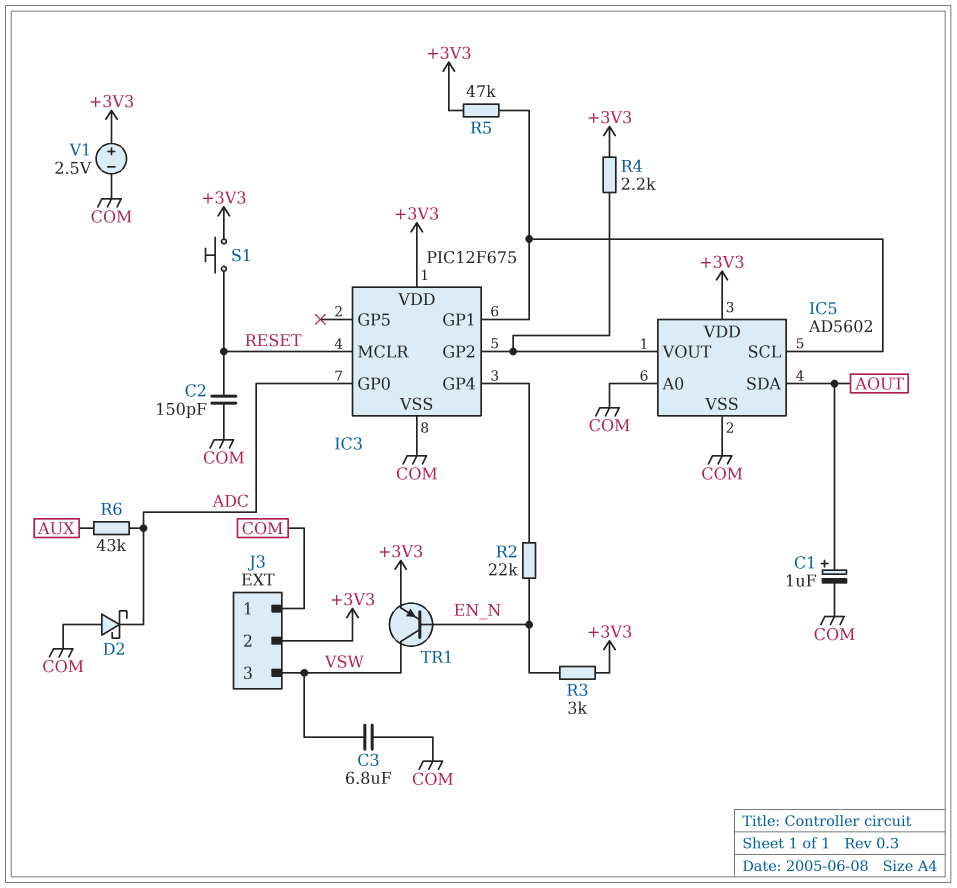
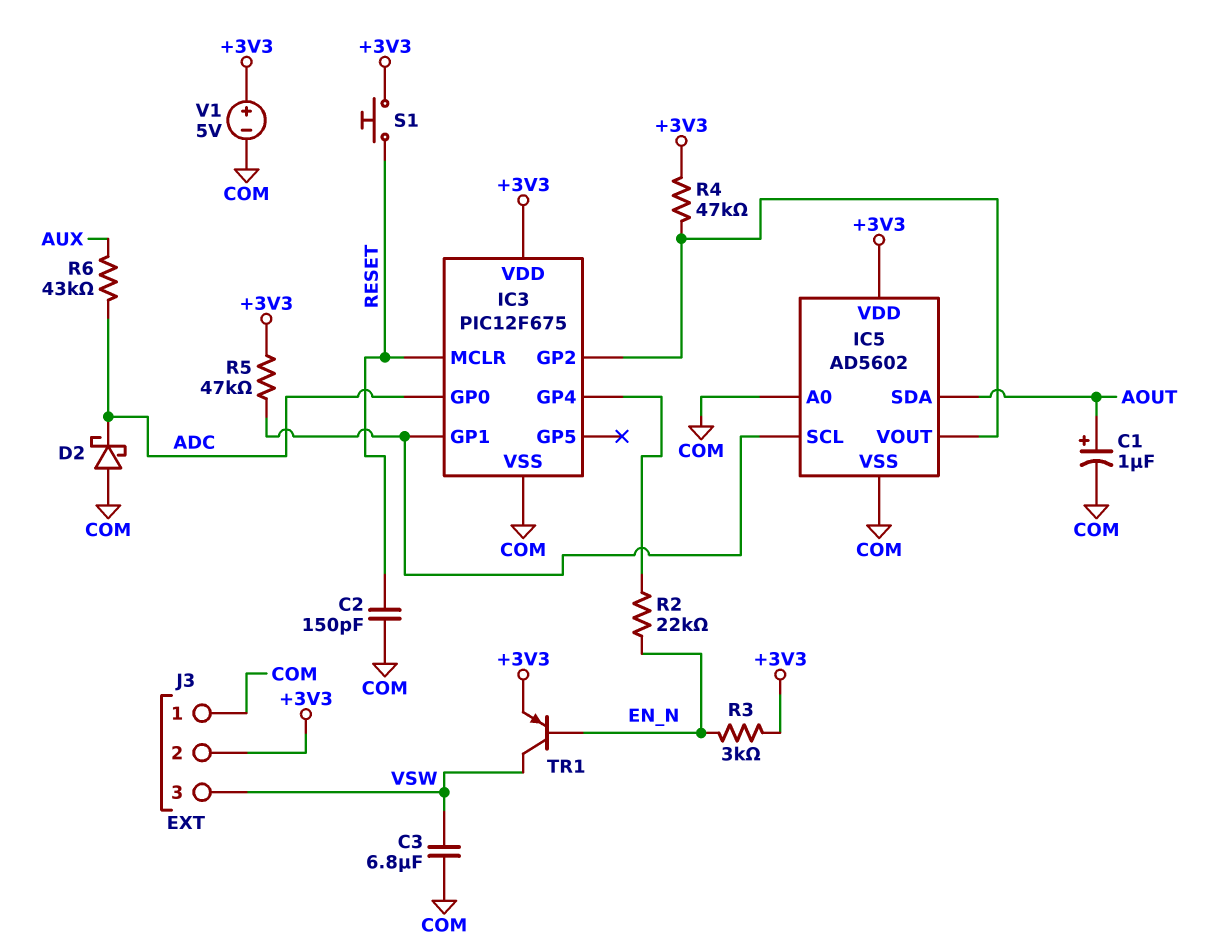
R4: 2.2k (+3V3, IC3/GP2) -> 47k (+3V3, IC3/GP2)
V1: 2.5V (plus +3V3, minus COM) -> 5V (plus +3V3, minus COM)

